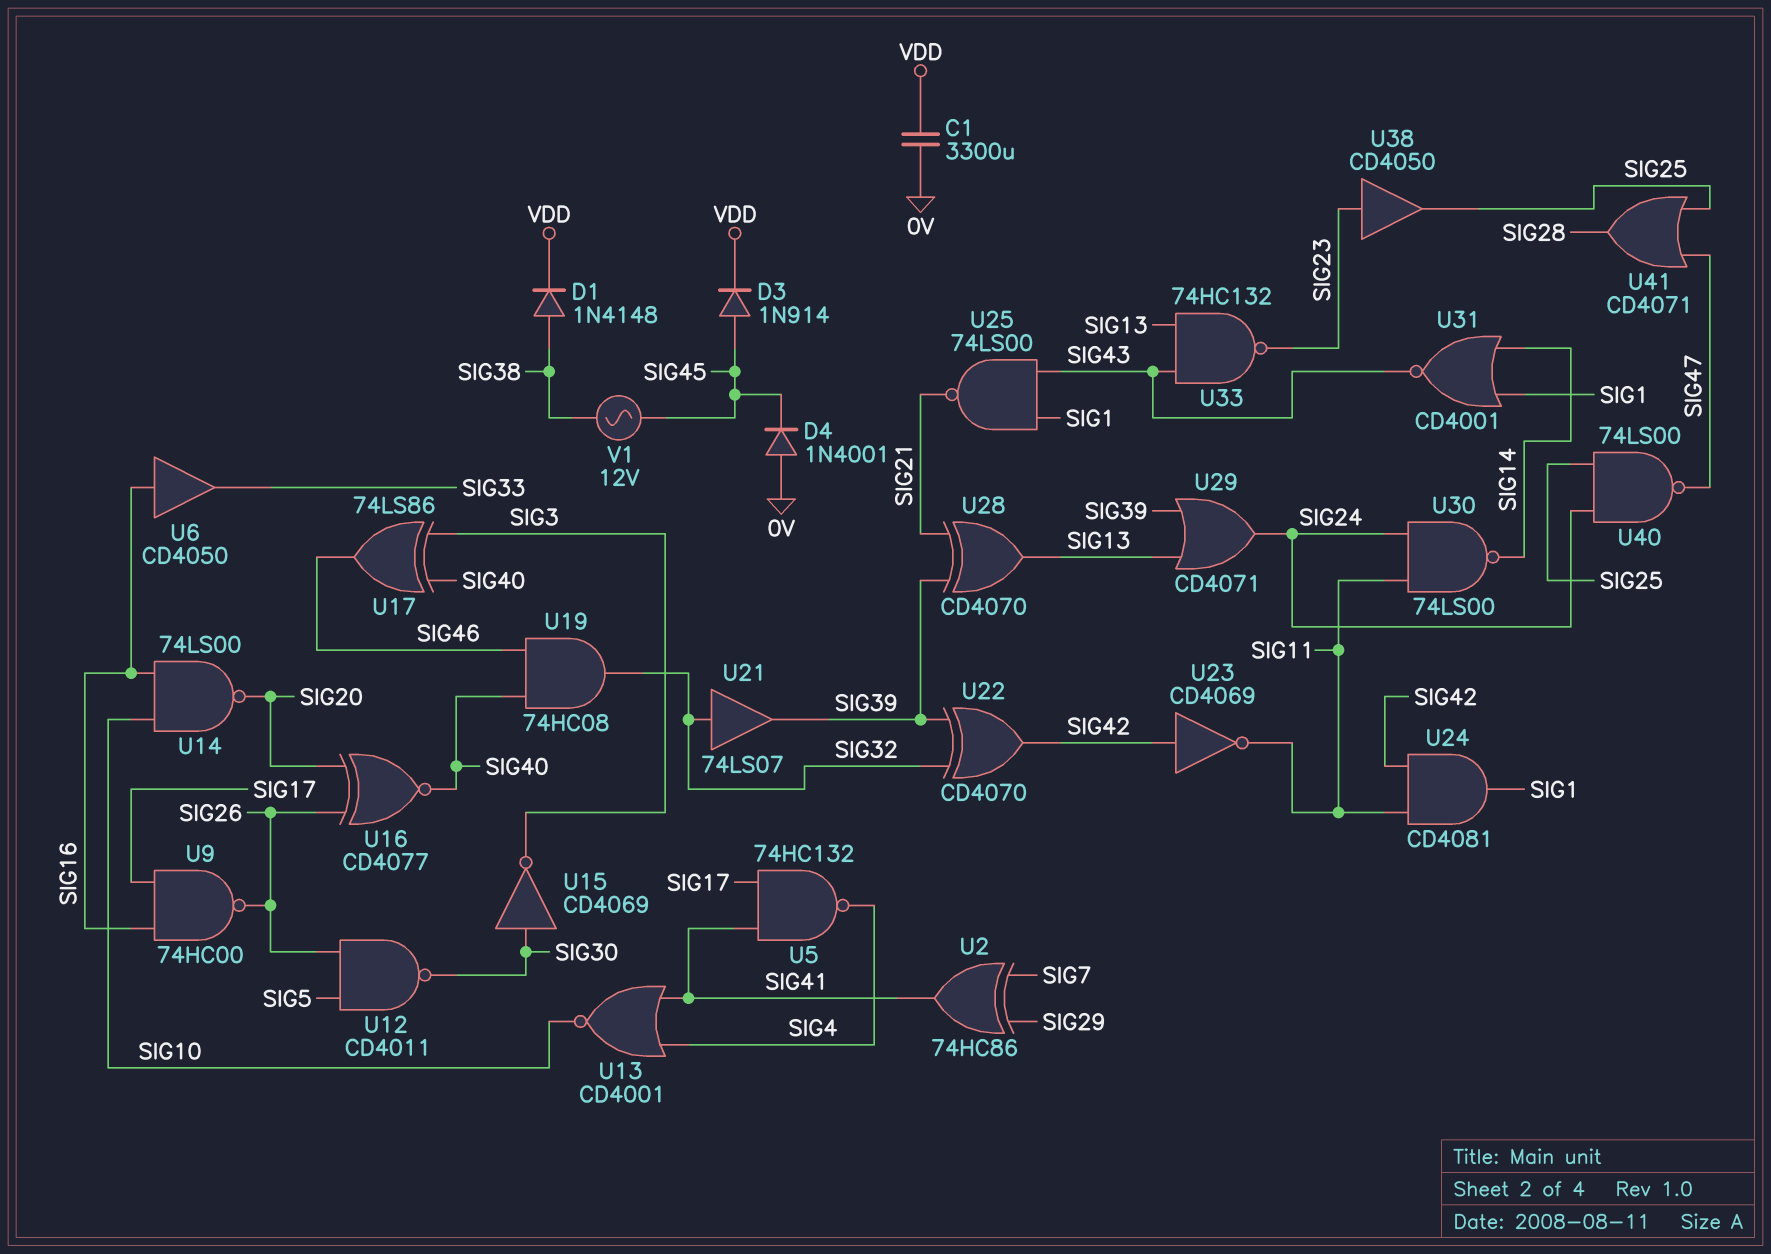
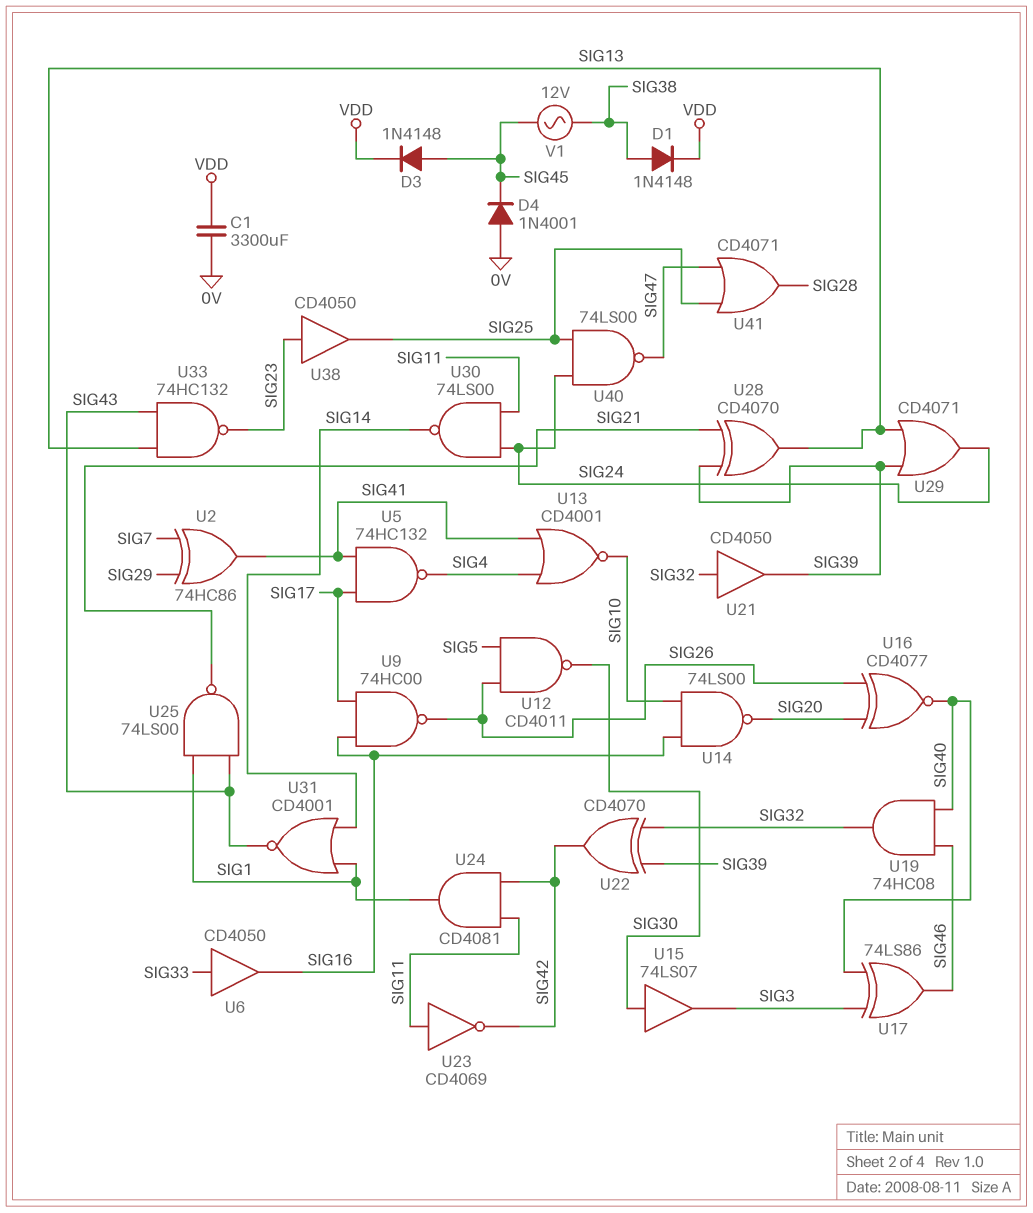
D3: diode 1N914 (A SIG45, K VDD) -> diode 1N4148 (A SIG45, K VDD)
U6: buffer CD4050 (in SIG16, out SIG33) -> buffer CD4050 (in SIG33, out SIG16)
U15: NOT CD4069 (in SIG30, out SIG3) -> buffer 74LS07 (in SIG30, out SIG3)
U21: buffer 74LS07 (in SIG32, out SIG39) -> buffer CD4050 (in SIG32, out SIG39)
U23: NOT CD4069 (in SIG42, out SIG11) -> NOT CD4069 (in SIG11, out SIG42)

